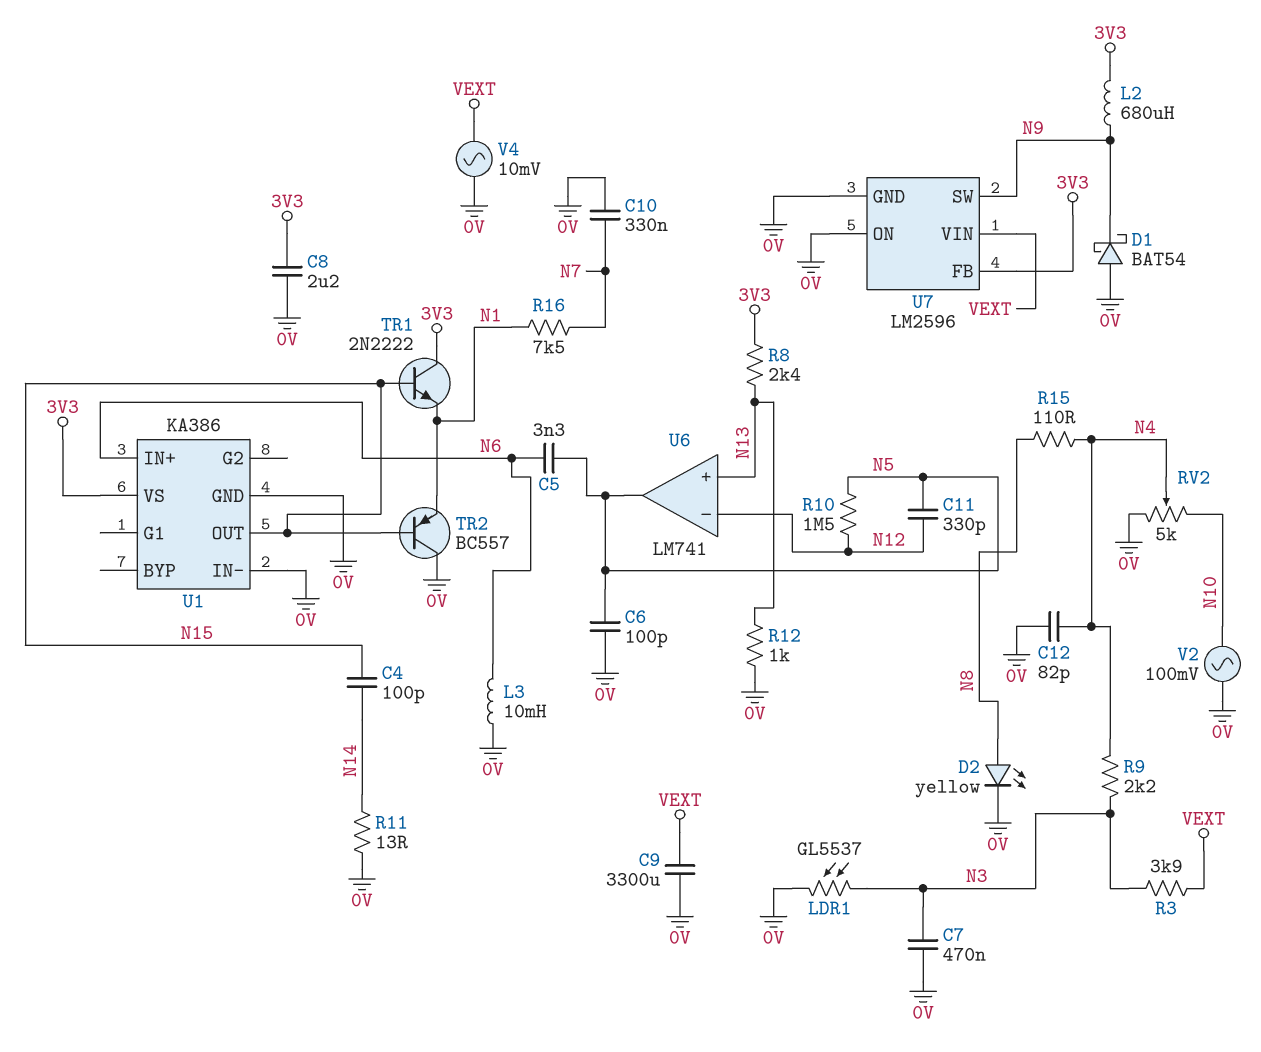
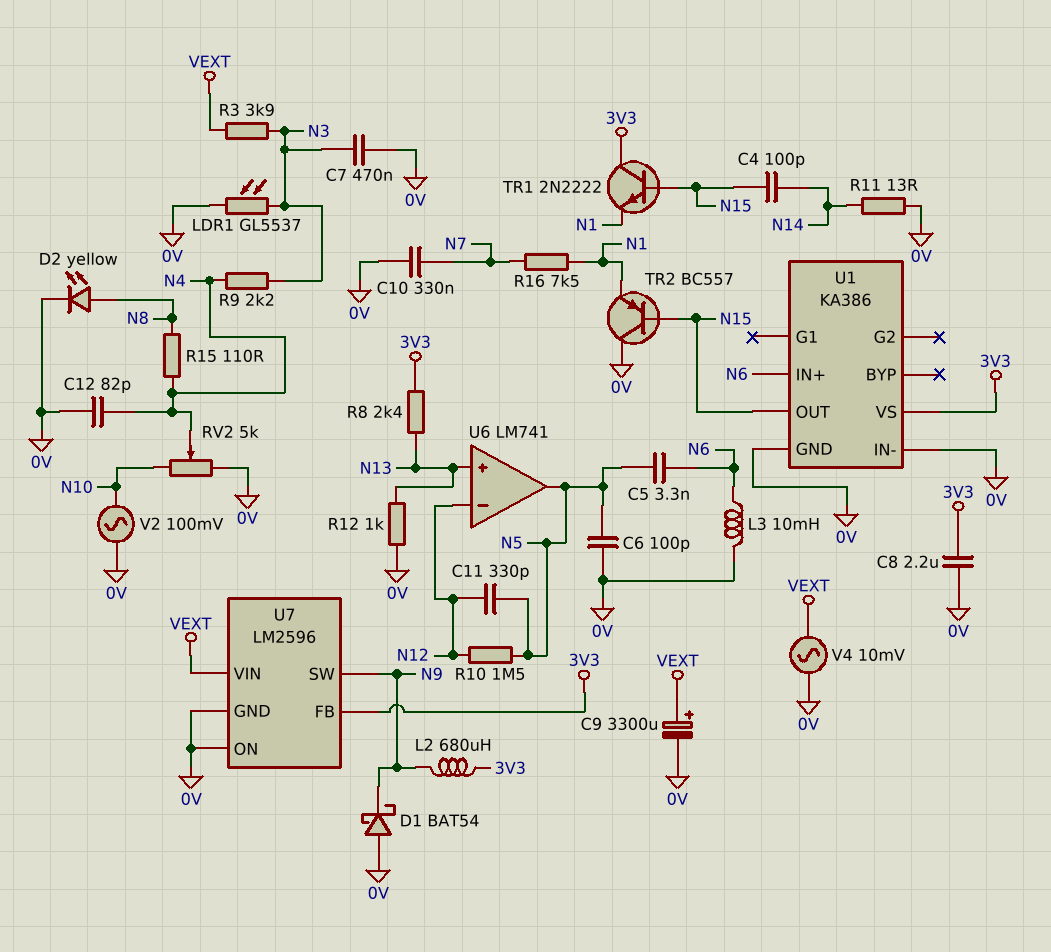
C9: 3300uF (0V, VEXT) -> 3300uF (plus VEXT, minus 0V)

